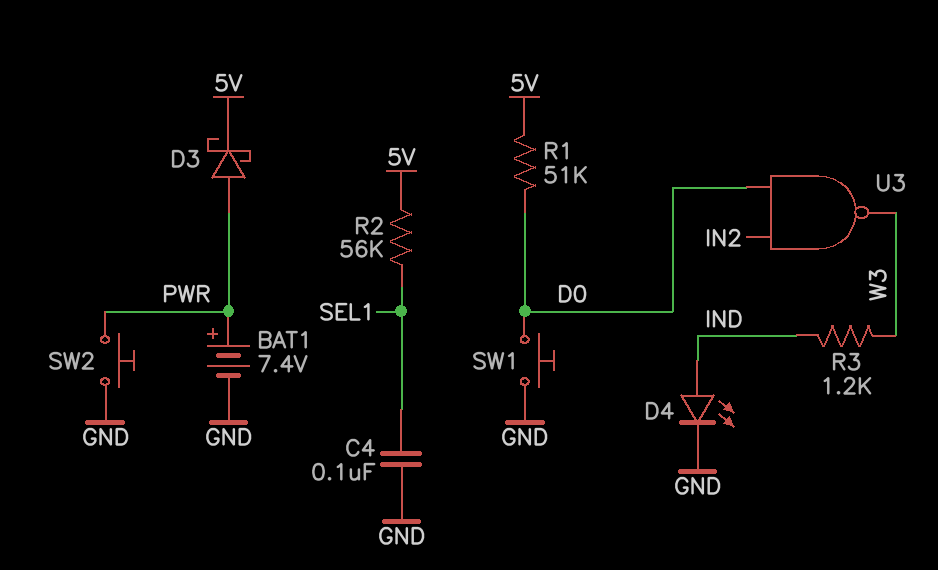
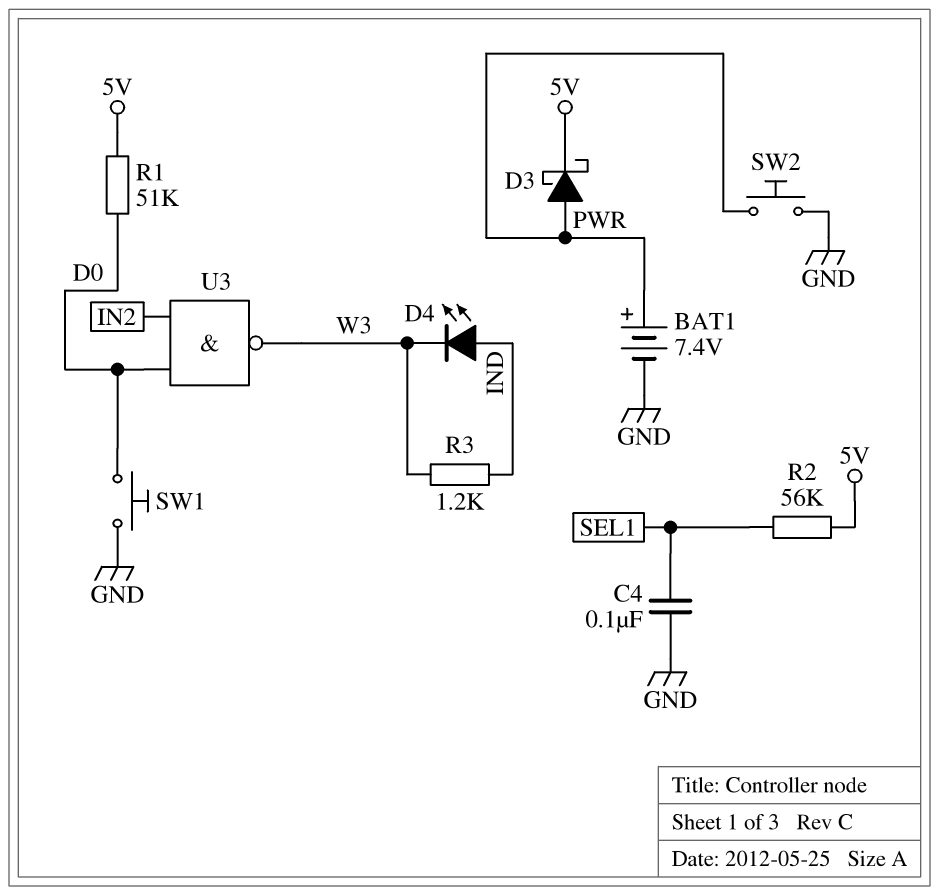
D4: LED (A IND, K GND) -> LED (A IND, K W3)

